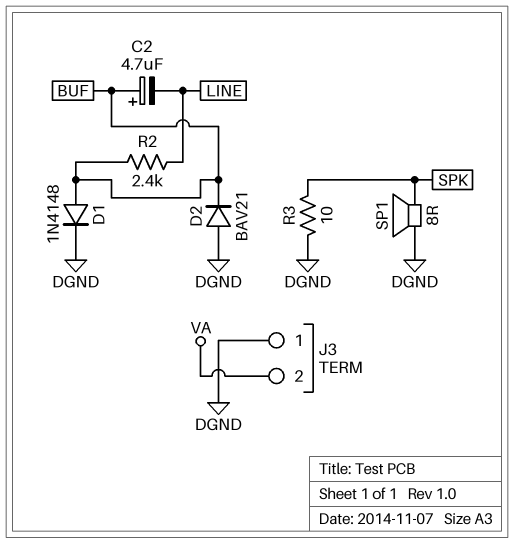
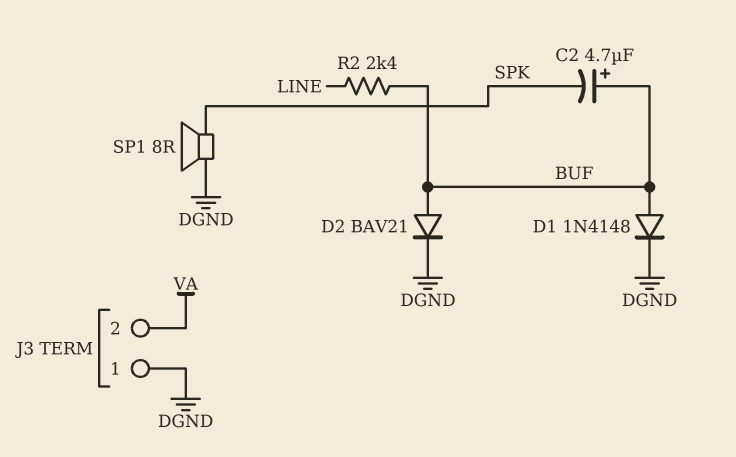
C2: 4.7uF (plus BUF, minus LINE) -> 4.7uF (plus BUF, minus SPK)
D2: diode BAV21 (A DGND, K BUF) -> diode BAV21 (A BUF, K DGND)
R3: 10 (DGND, SPK) -> none

